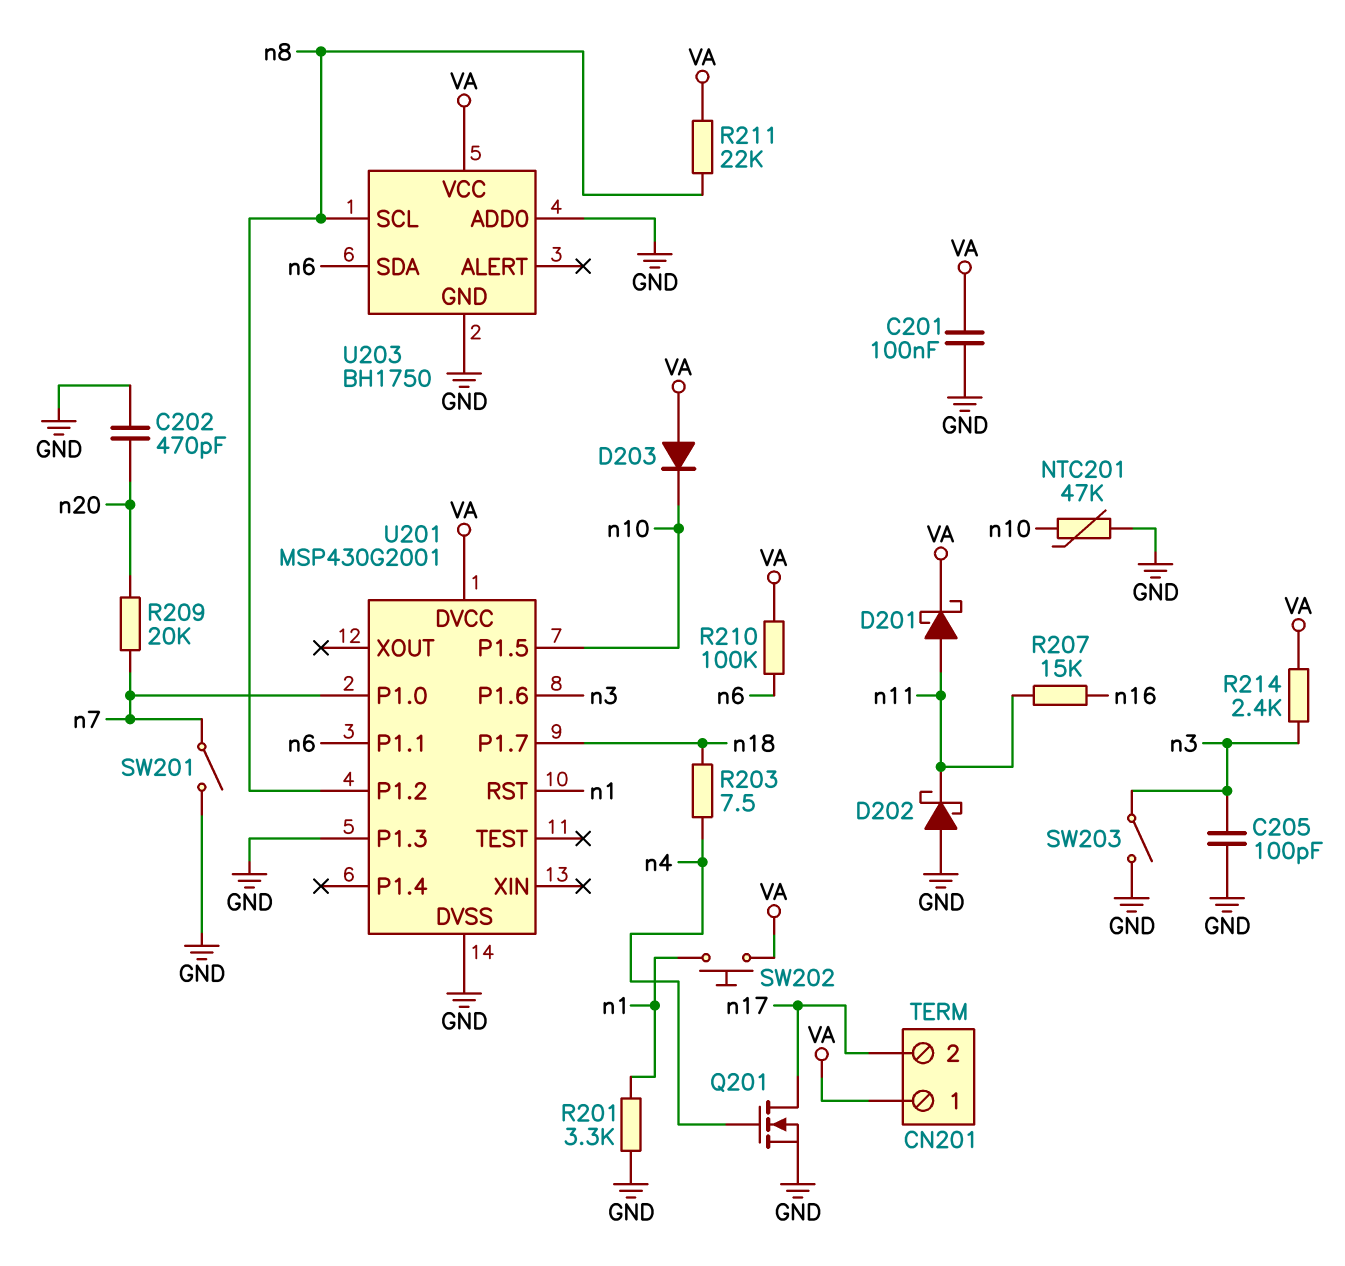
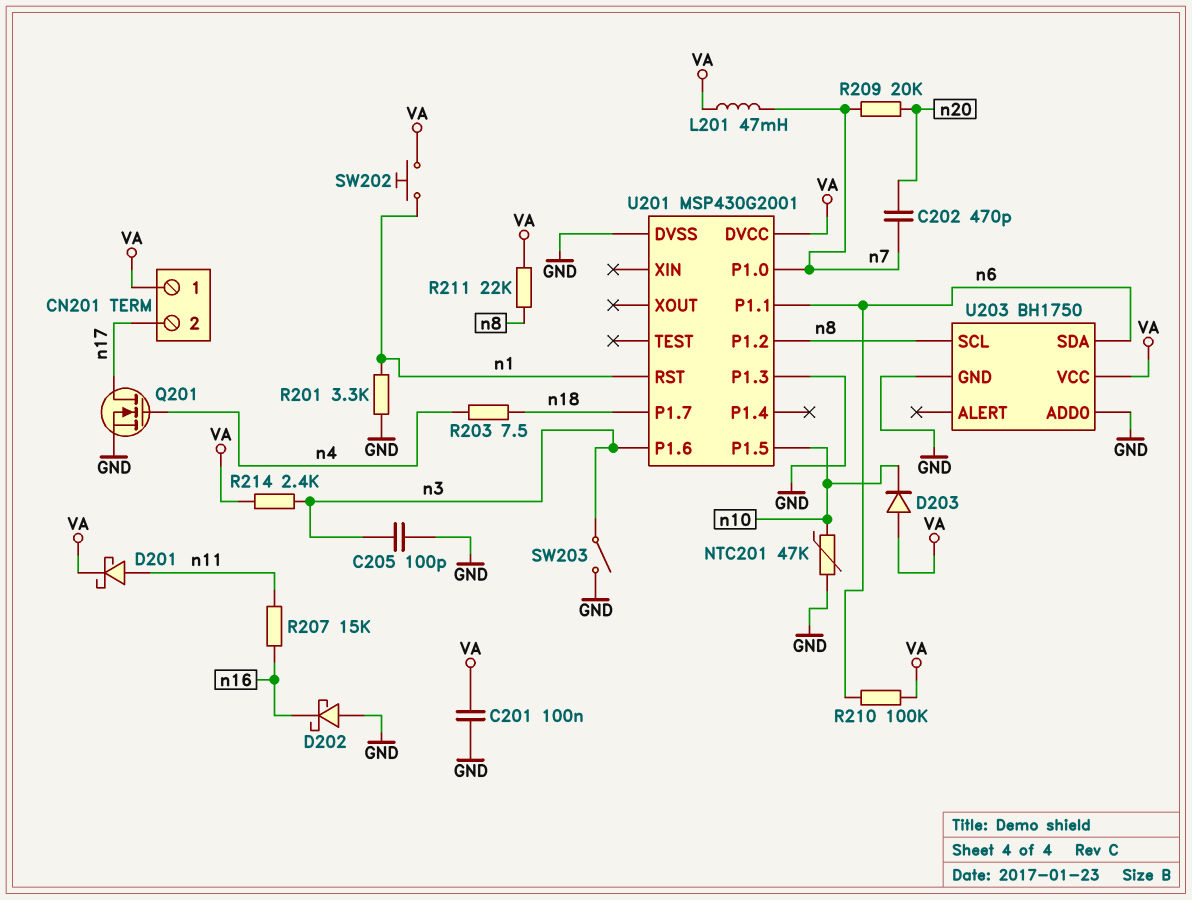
C202: 470pF (GND, n20) -> 470pF (n7, n20)
D202: schottky (A GND, K n11) -> schottky (A GND, K n16)
L201: none -> 47mH (VA, n7)
SW201: switch (GND, n7) -> none

